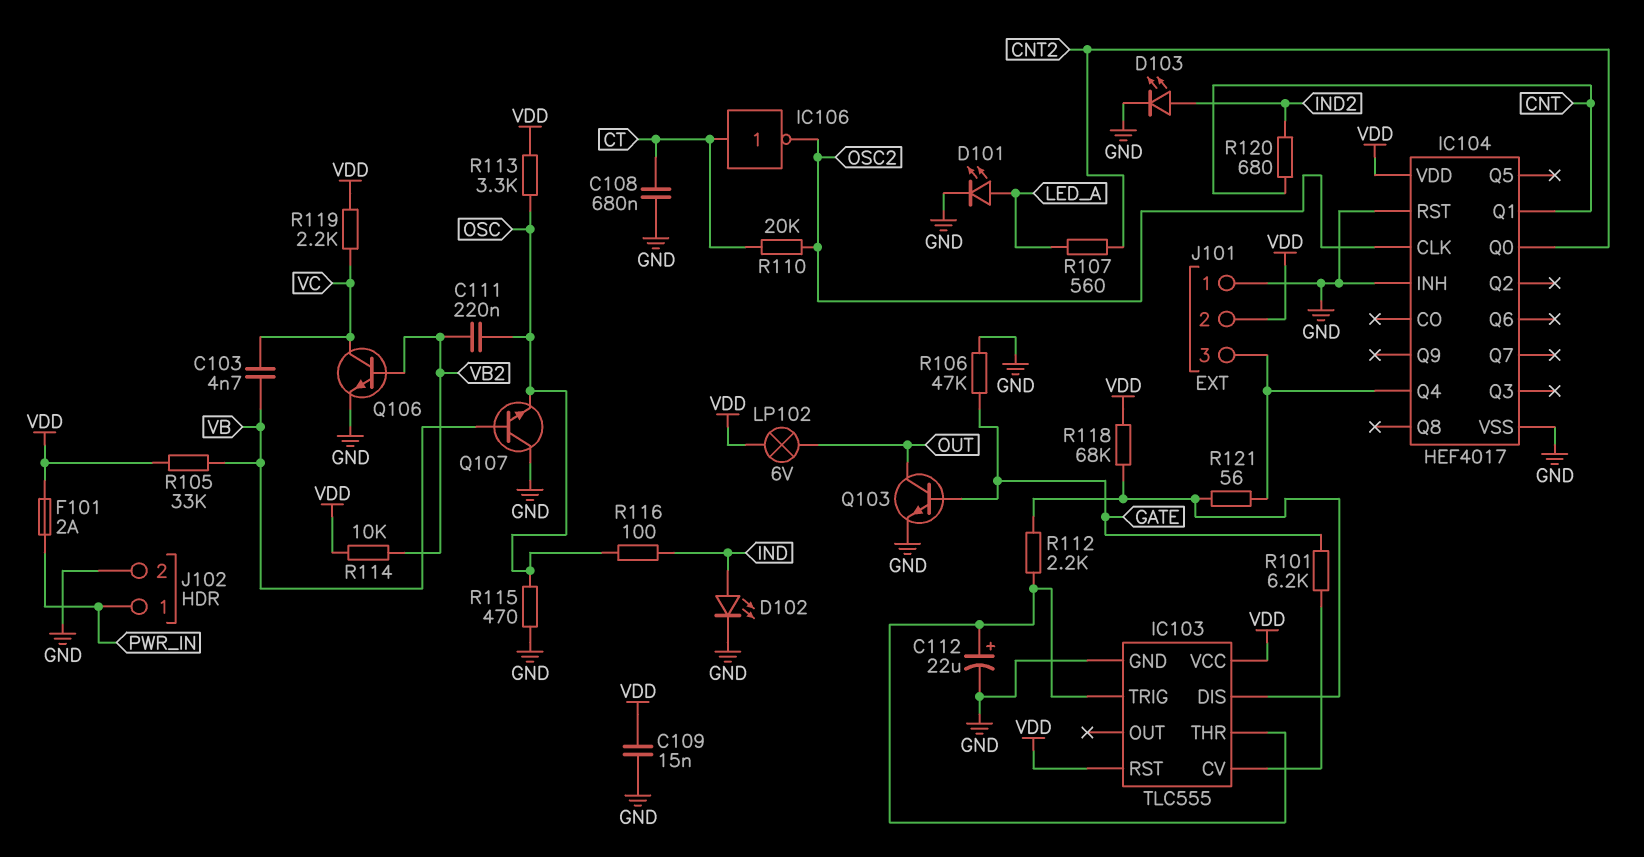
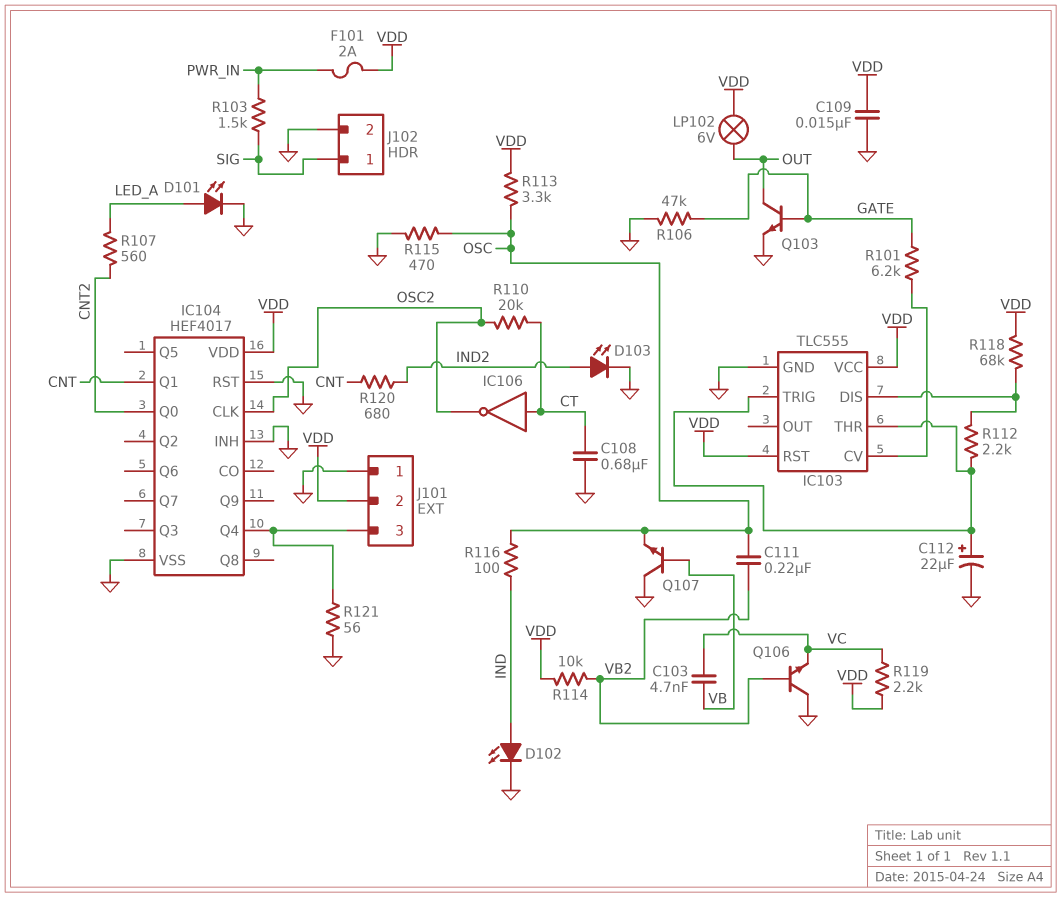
J102 pin 1: PWR_IN -> SIG
Q106: NPN (B VB2, C VC, E GND) -> NPN (B VB2, C GND, E VC)
R103: none -> 1.5k (PWR_IN, SIG)
R105: 33k (VB, VDD) -> none
R121: 56 (IC103/DIS, IC104/Q4) -> 56 (GND, IC104/Q4)

